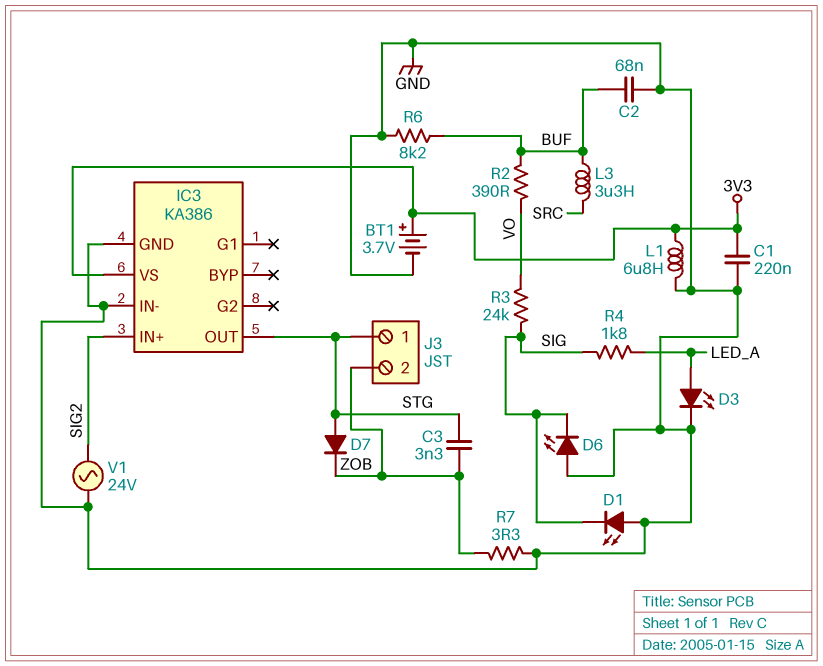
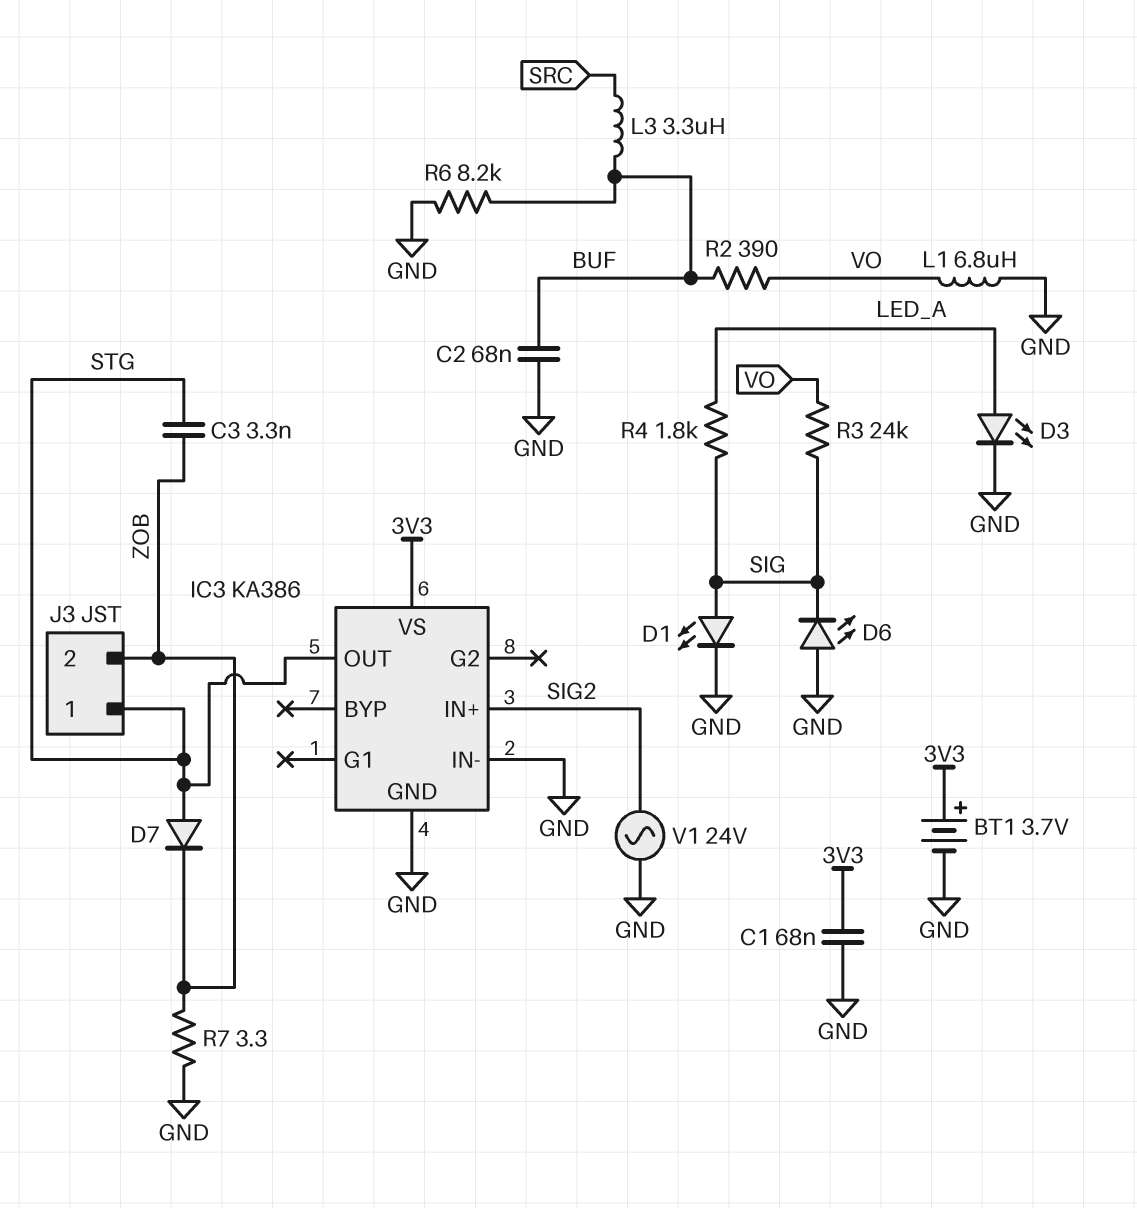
C1: 220nF (3V3, GND) -> 68nF (3V3, GND)
D1: LED (A GND, K SIG) -> LED (A SIG, K GND)
L1: 6.8uH (3V3, GND) -> 6.8uH (GND, VO)

